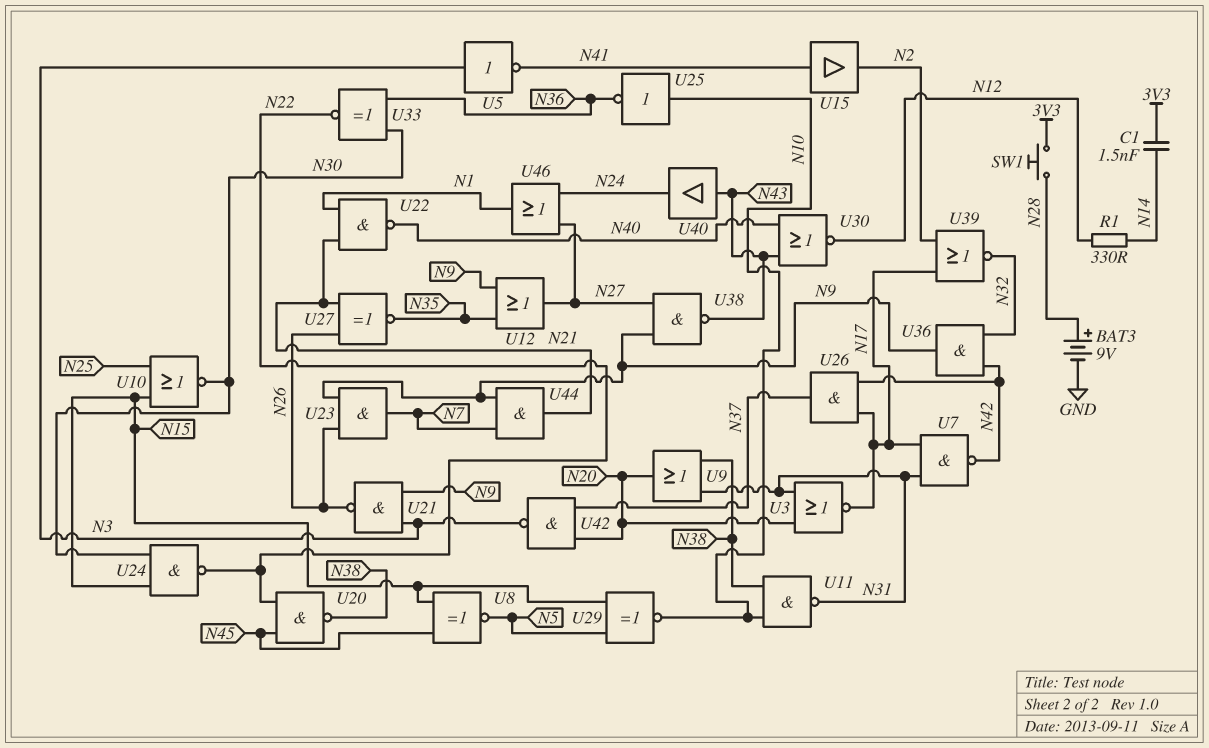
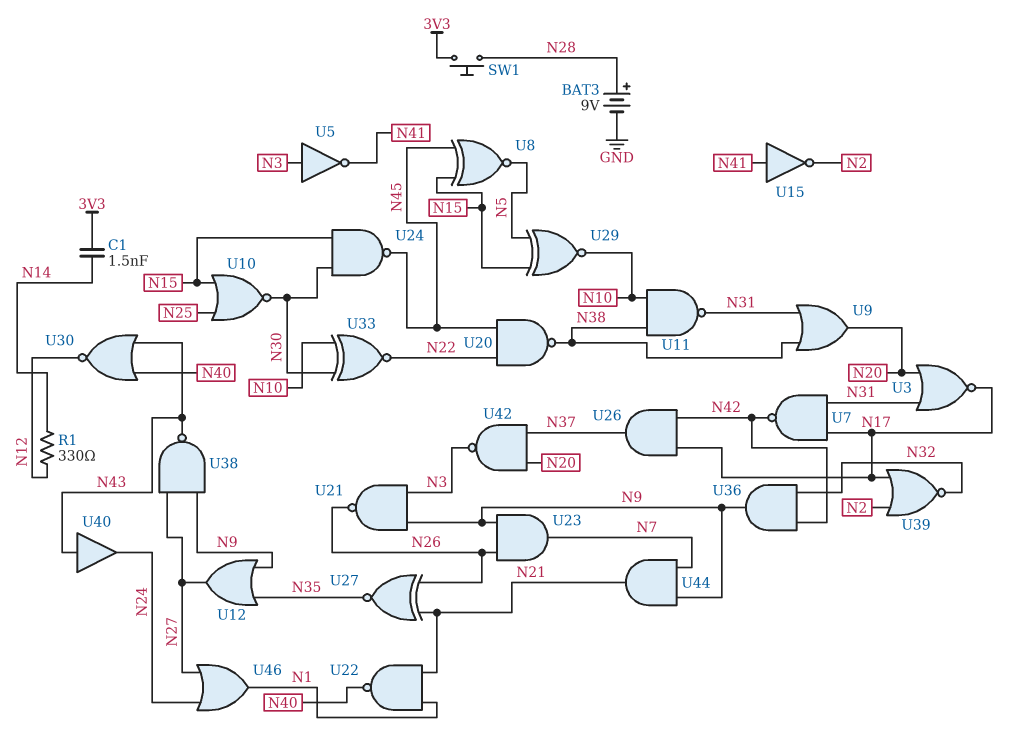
U15: buffer (in N41, out N2) -> NOT (in N41, out N2)
U24: NAND (in N15, in N30, out N22) -> NAND (in N15, in N30, out N45)
U25: NOT (in N10, out N36) -> none
U33: XNOR (in N30, in N36, out N22) -> XNOR (in N10, in N30, out N22)

